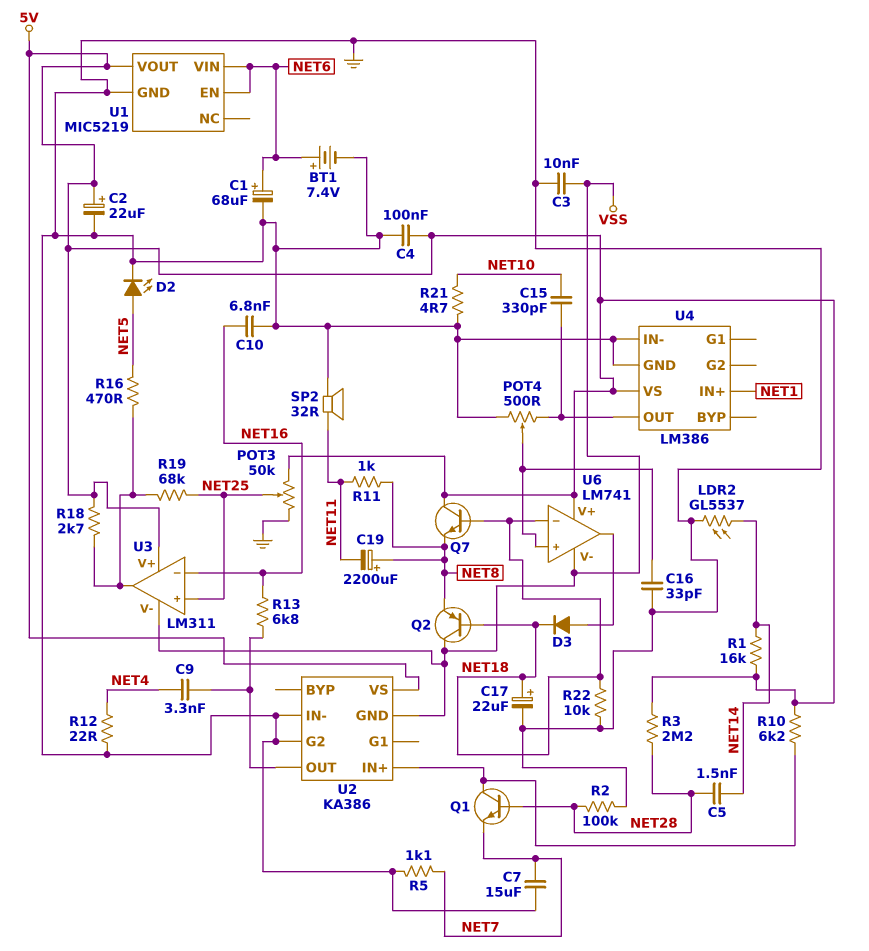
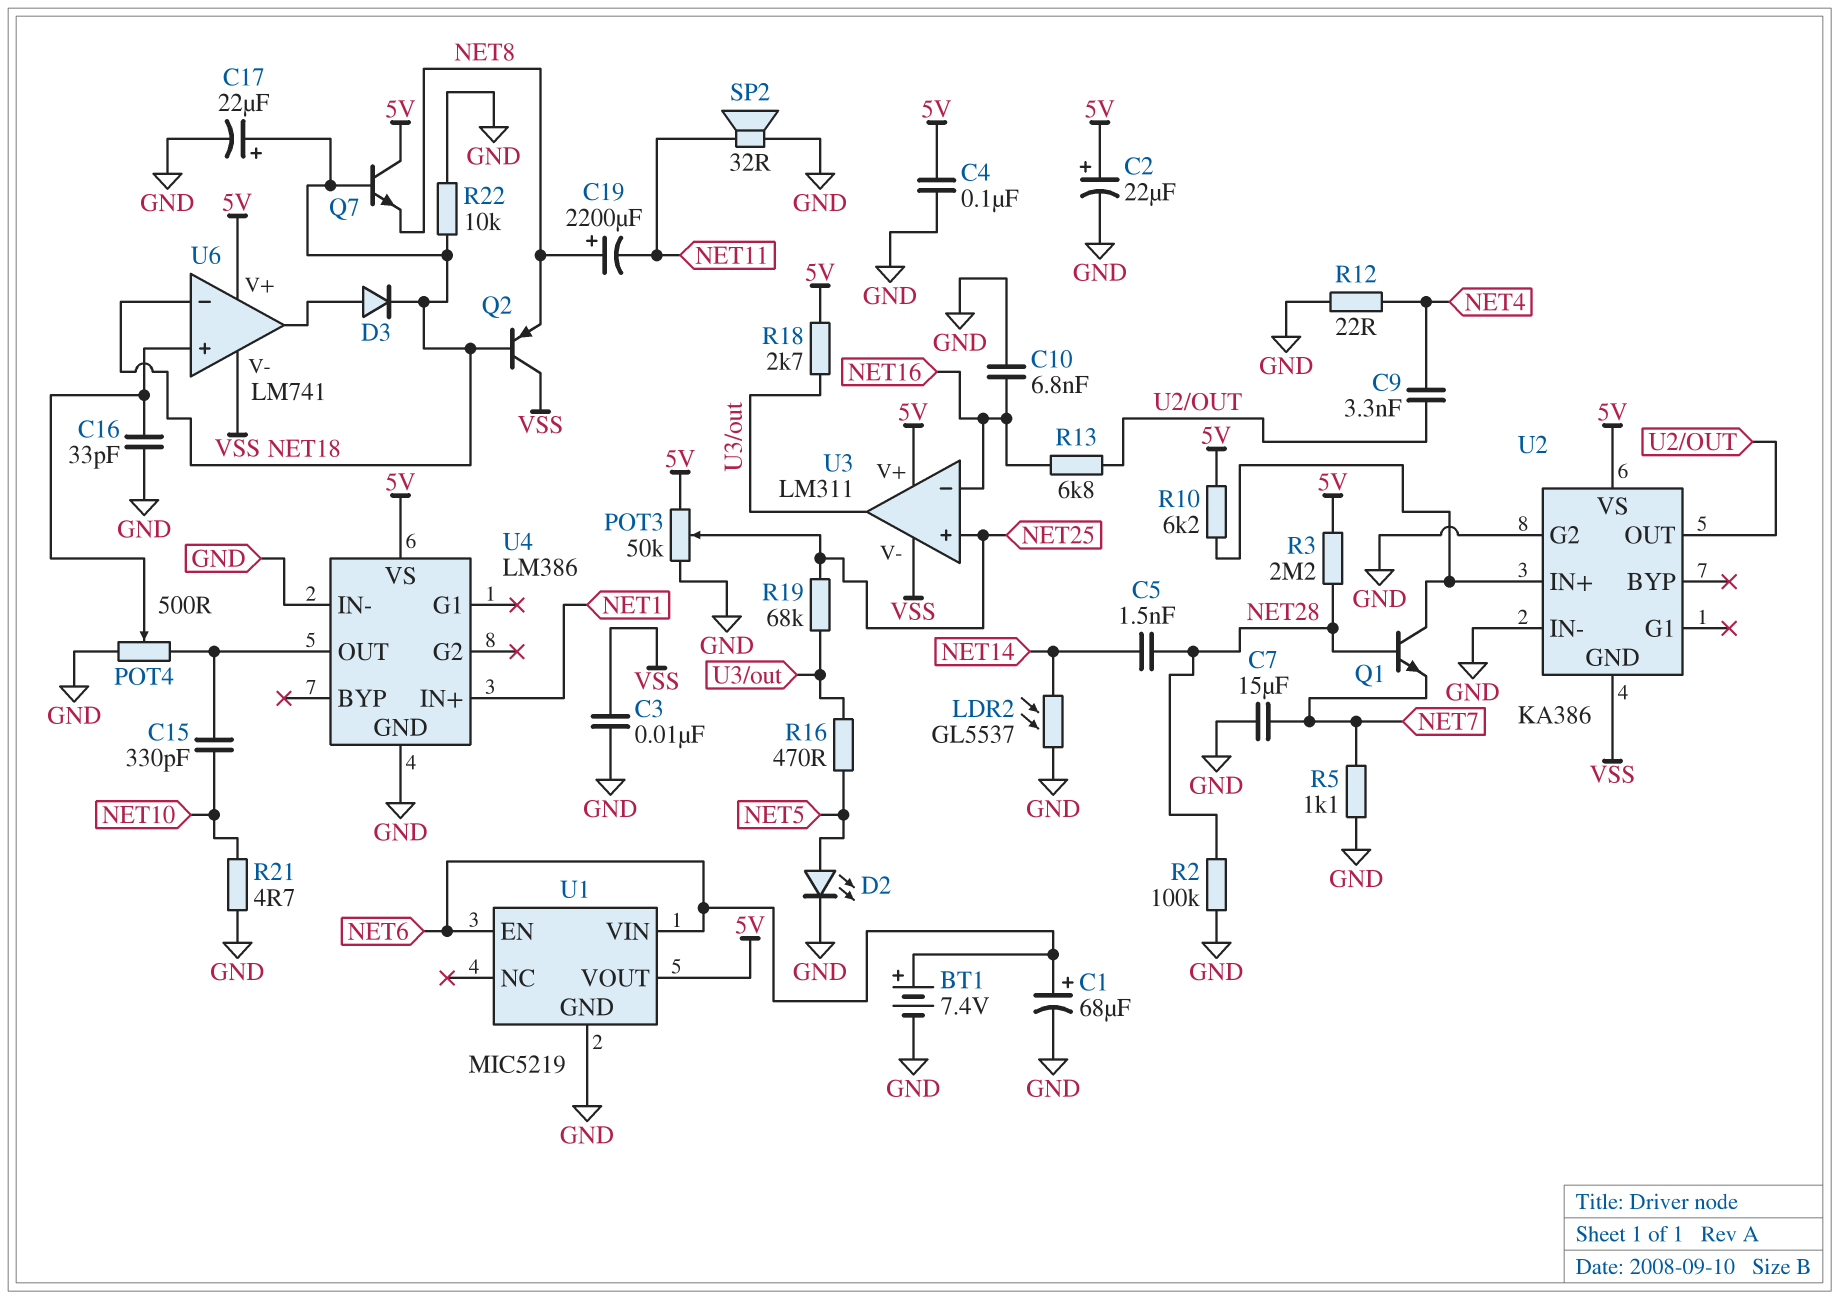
R1: 16k (5V, NET14) -> none
R11: 1k (NET8, NET11) -> none

